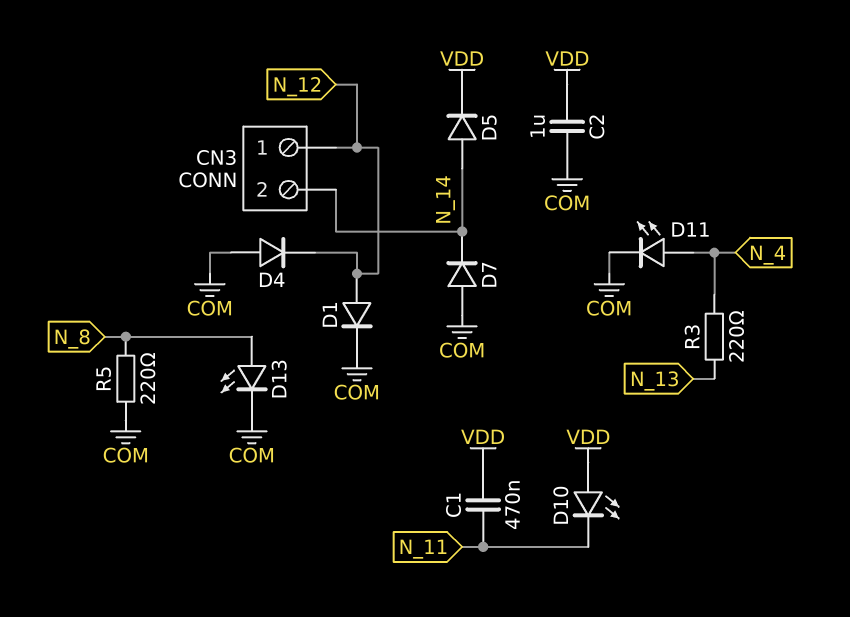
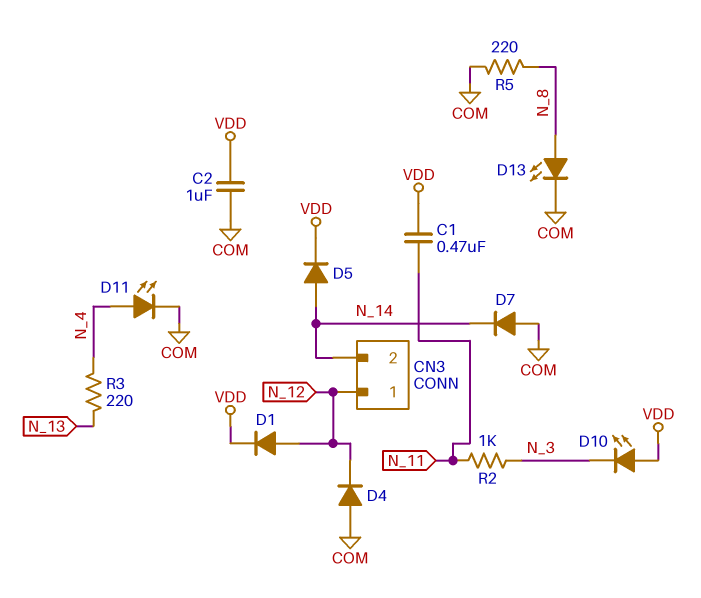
D1: diode (A N_12, K COM) -> diode (A N_12, K VDD)
D10: LED (A VDD, K N_11) -> LED (A VDD, K N_3)
R2: none -> 1k (N_3, N_11)

